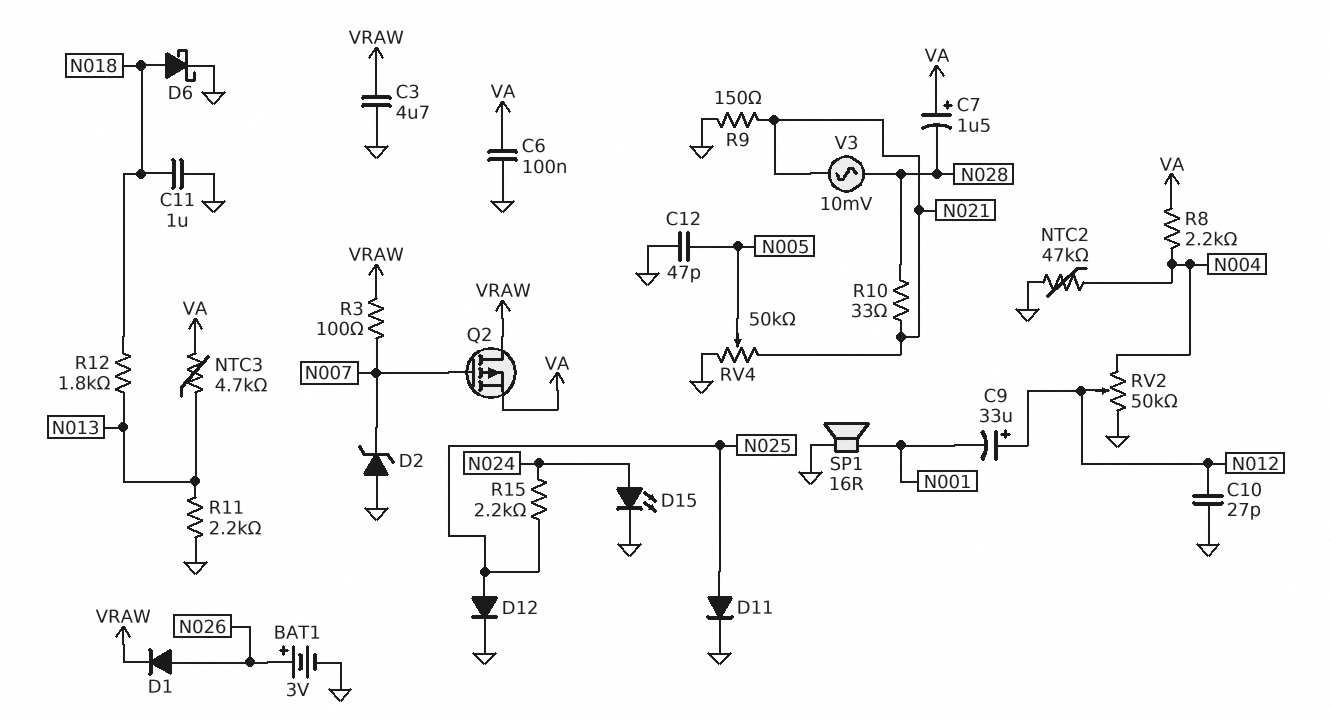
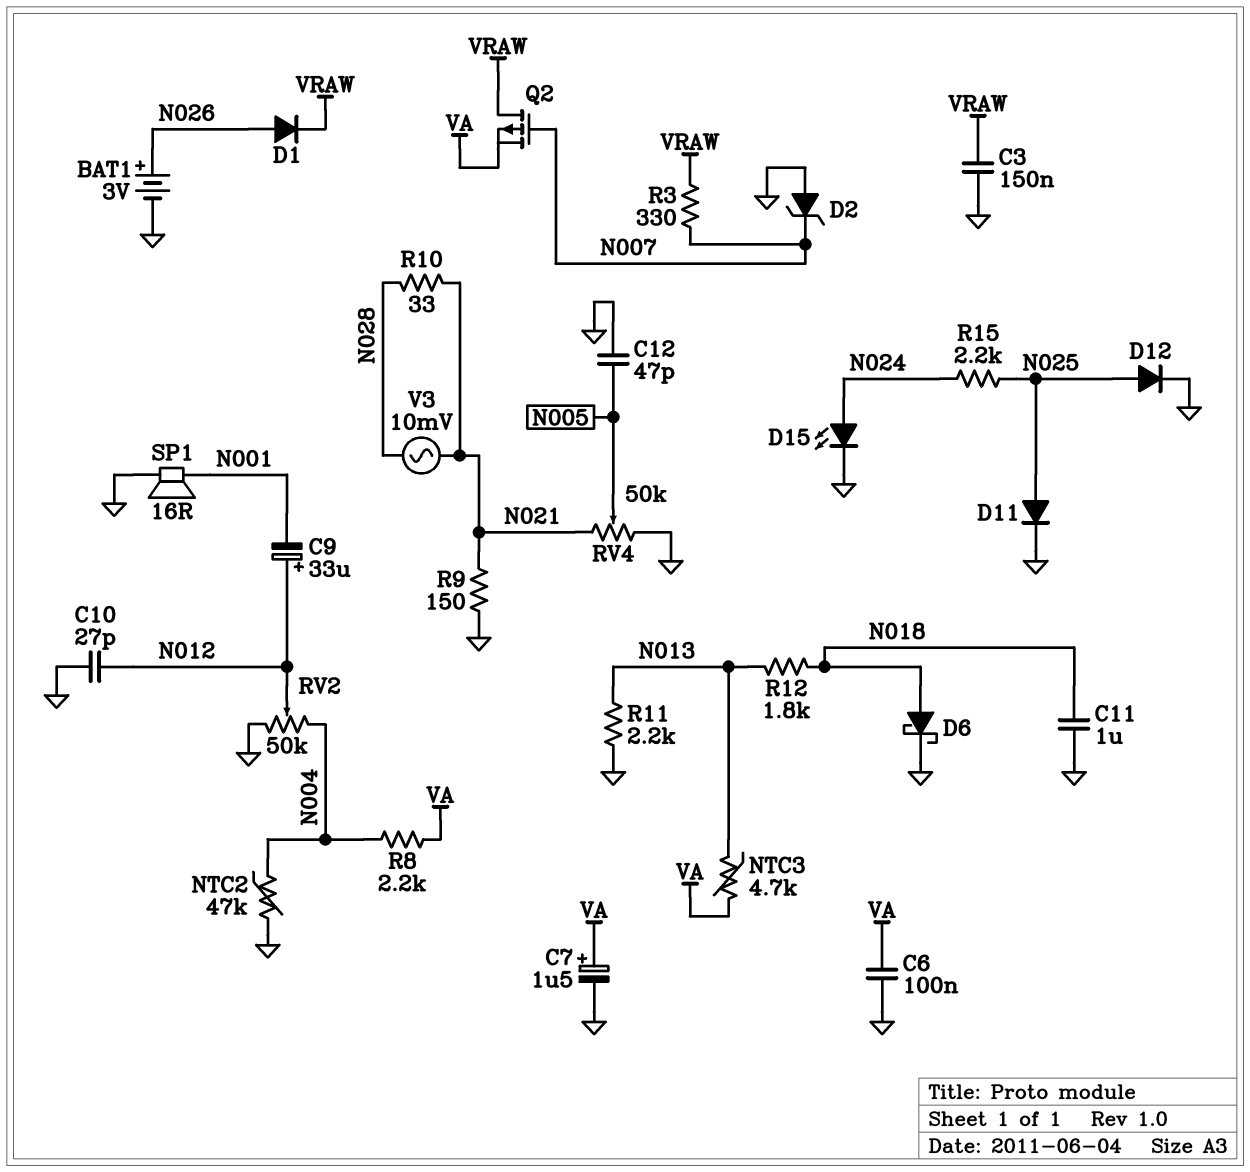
C3: 4.7uF (GND, VRAW) -> 150nF (GND, VRAW)
C7: 1.5uF (plus VA, minus N028) -> 1.5uF (plus VA, minus GND)
R3: 100 (N007, VRAW) -> 330 (N007, VRAW)

